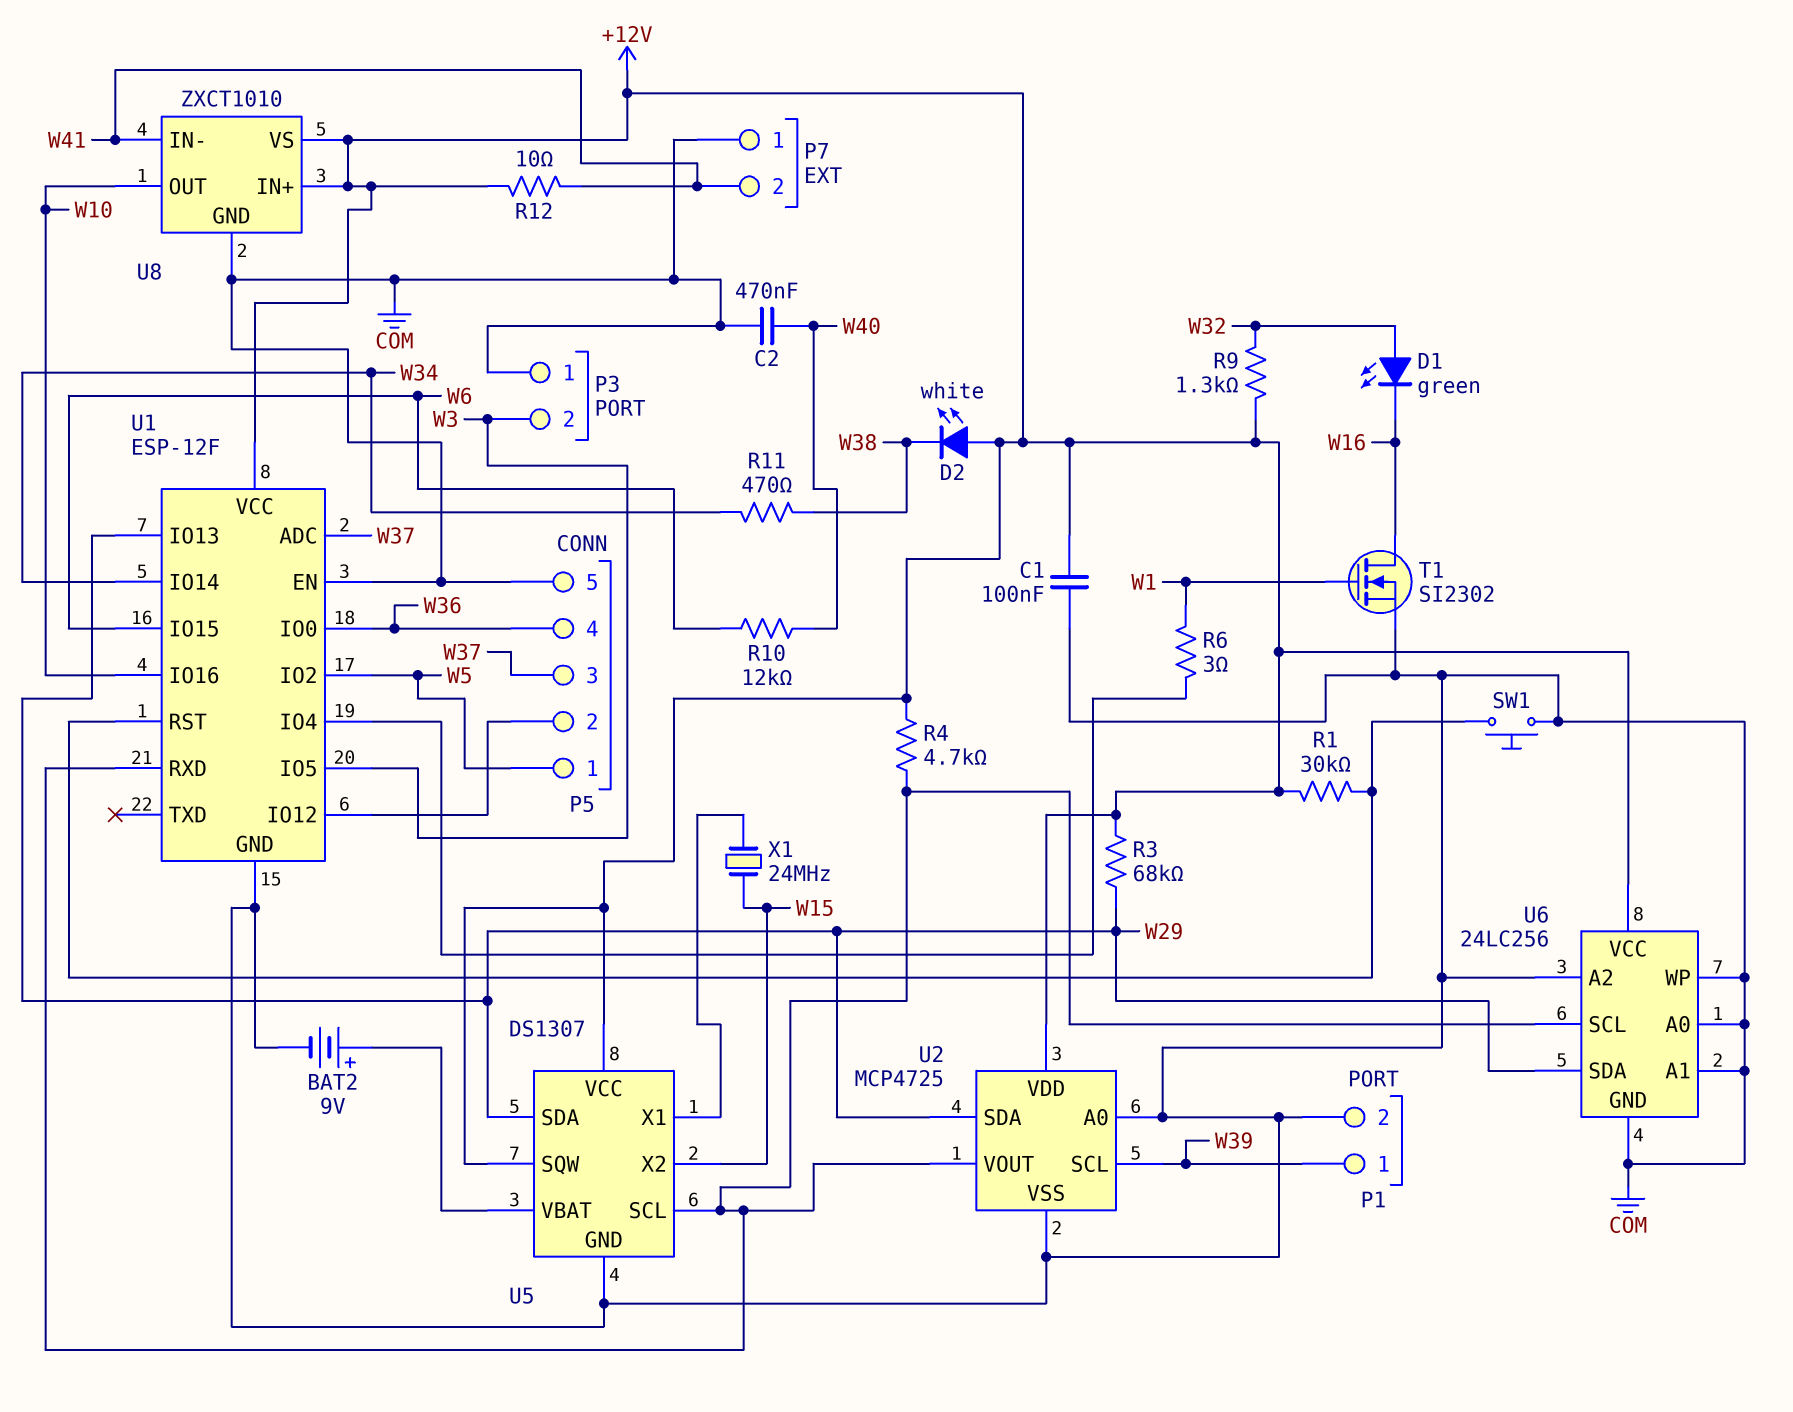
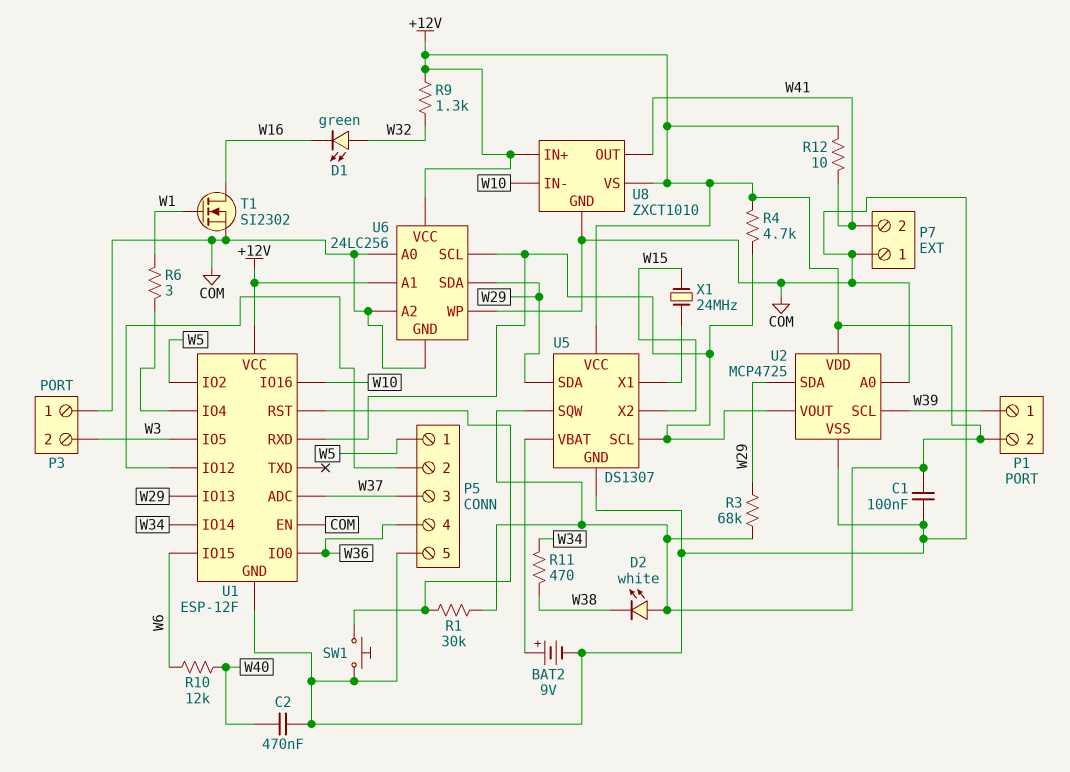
P1 pin 2: COM -> +12V
U6 pin A1: COM -> +12V
U8 pin IN-: W41 -> W10
U8 pin OUT: W10 -> W41

